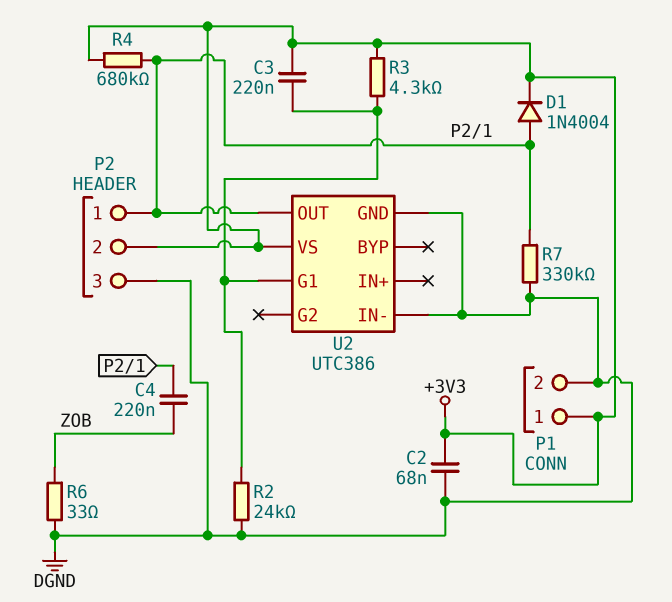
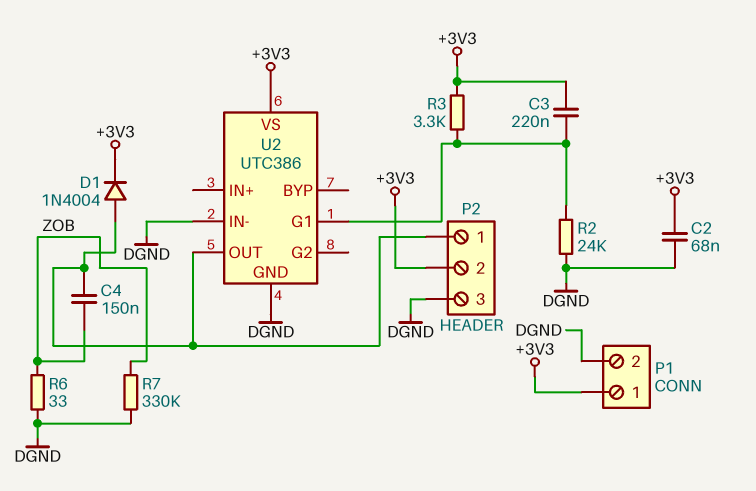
C4: 220nF (P2/1, ZOB) -> 150nF (P2/1, ZOB)
R3: 4.3k (+3V3, U2/G1) -> 3.3k (+3V3, U2/G1)
R4: 680k (+3V3, P2/1) -> none
R7: 330k (DGND, P2/1) -> 330k (DGND, ZOB)

